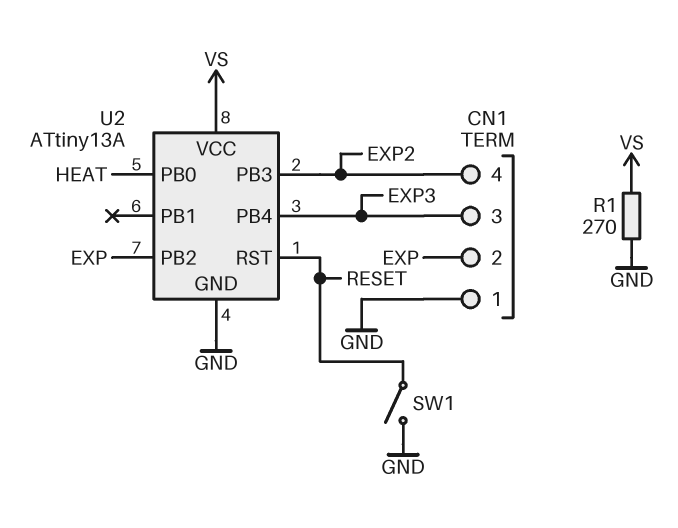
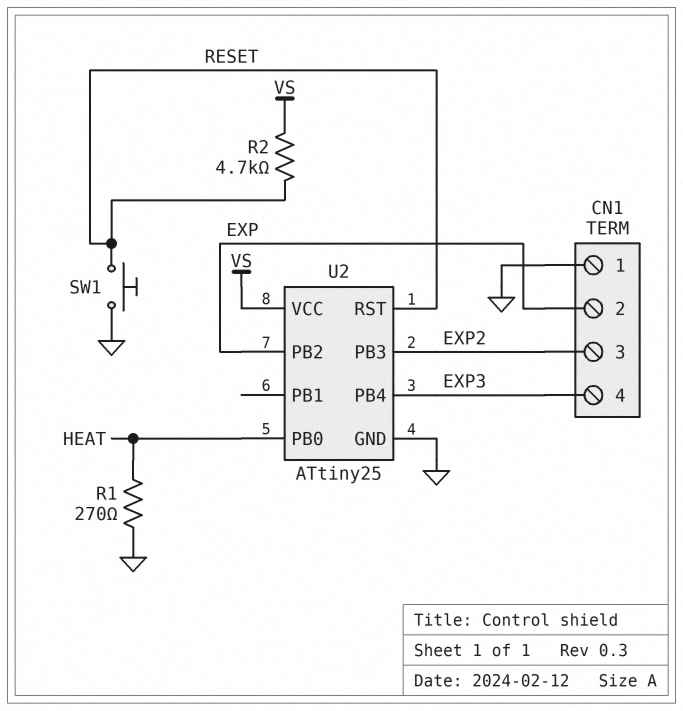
CN1 pin 3: EXP3 -> EXP2
CN1 pin 4: EXP2 -> EXP3
R1: 270 (GND, VS) -> 270 (GND, HEAT)
R2: none -> 4.7k (RESET, VS)
SW1: switch (GND, RESET) -> button (GND, RESET)
U2: ATtiny13A -> ATtiny25

